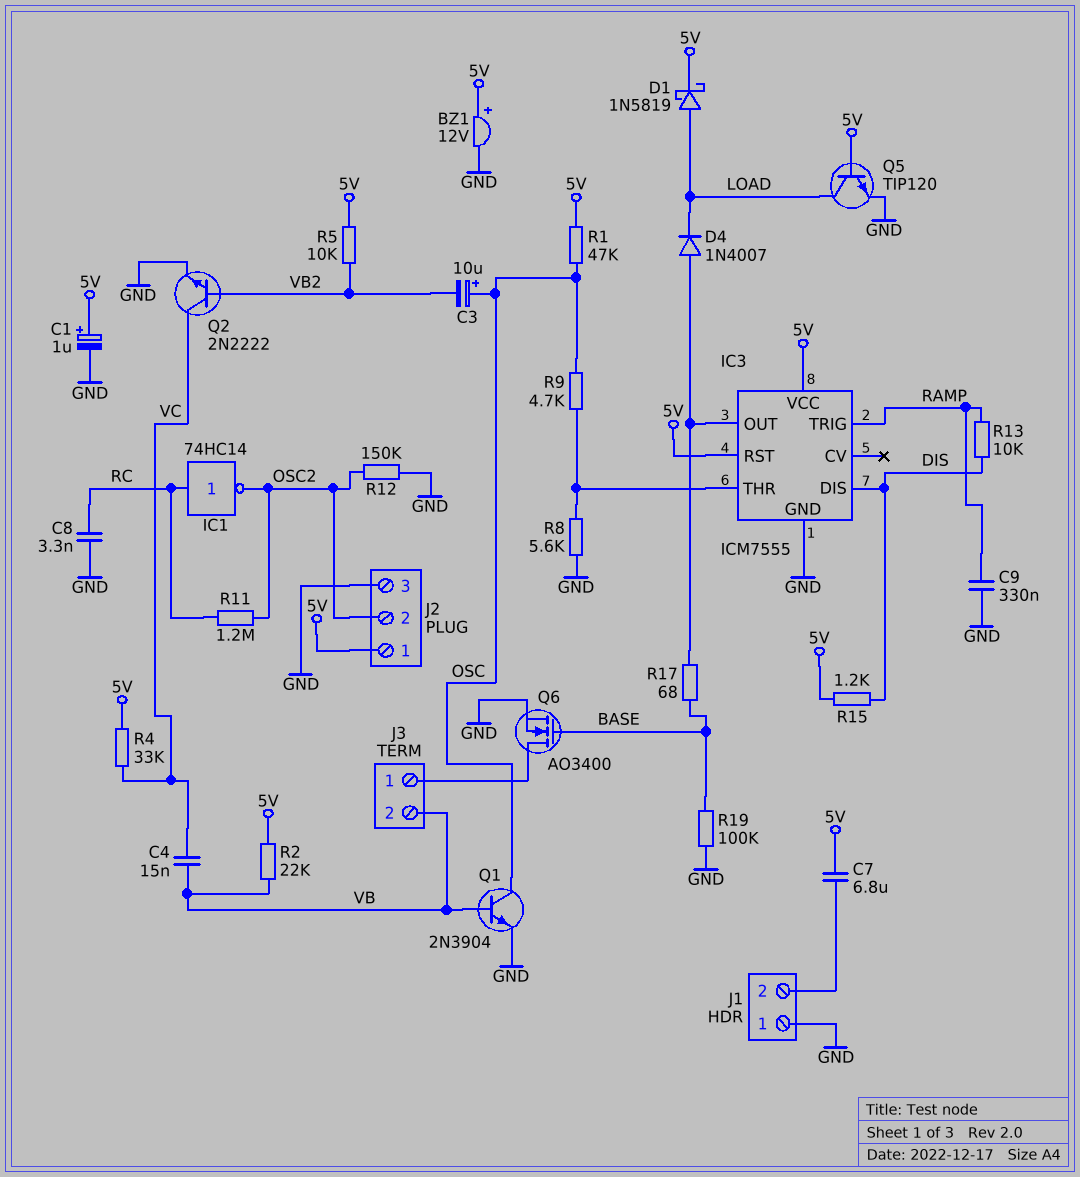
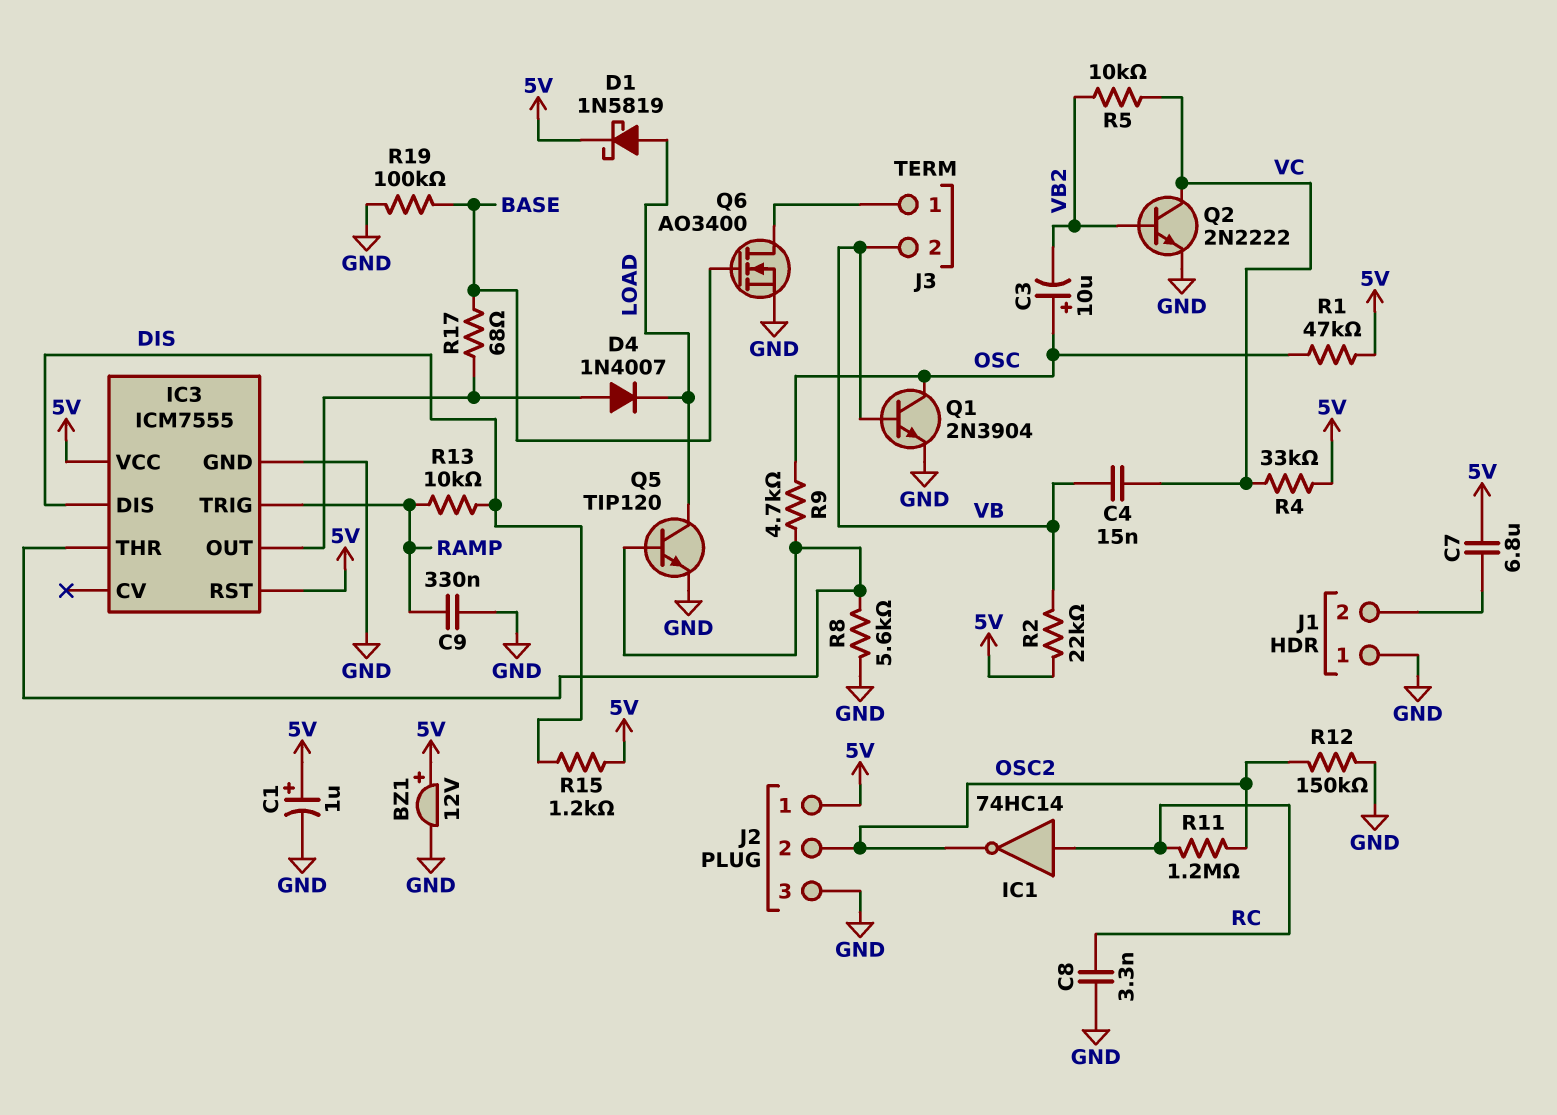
Q5: NPN TIP120 (B 5V, C LOAD, E GND) -> NPN TIP120 (B IC3/THR, C LOAD, E GND)
R5: 10k (5V, VB2) -> 10k (VB2, VC)

